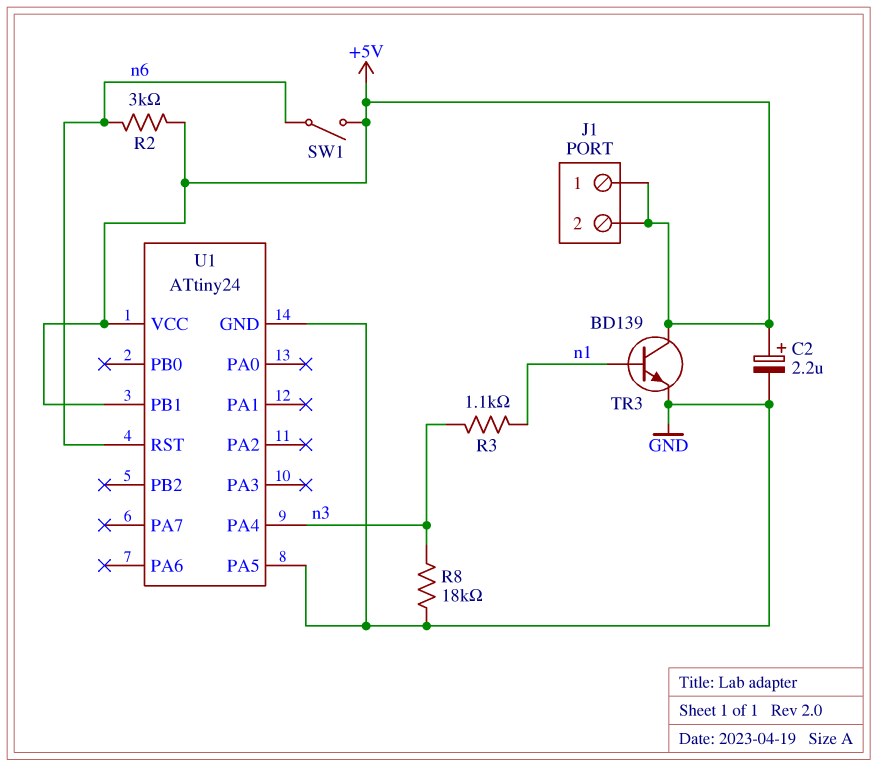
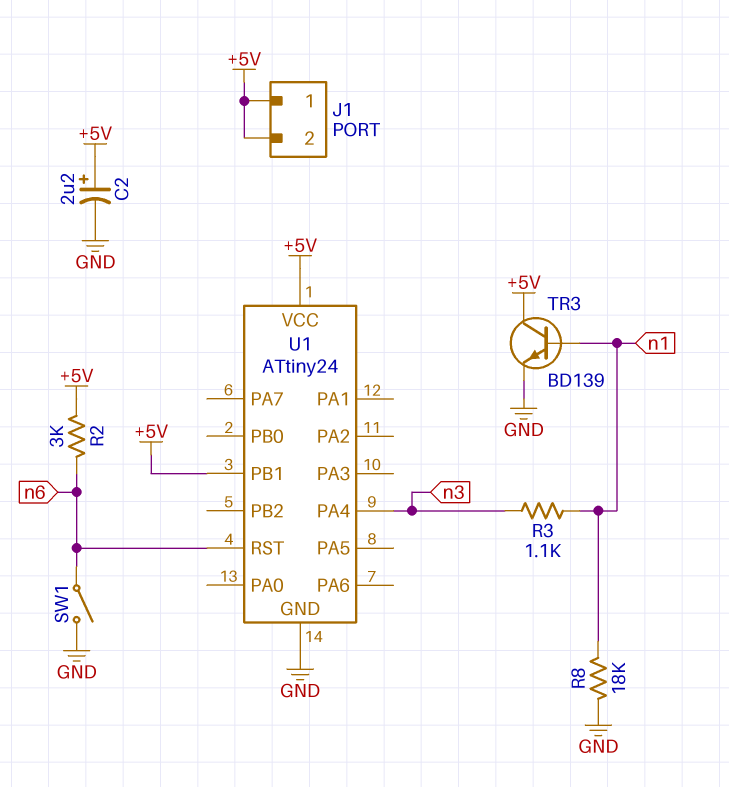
R8: 18k (GND, n3) -> 18k (GND, n1)
SW1: switch (+5V, n6) -> switch (GND, n6)
U1 pin PA5: GND -> none

